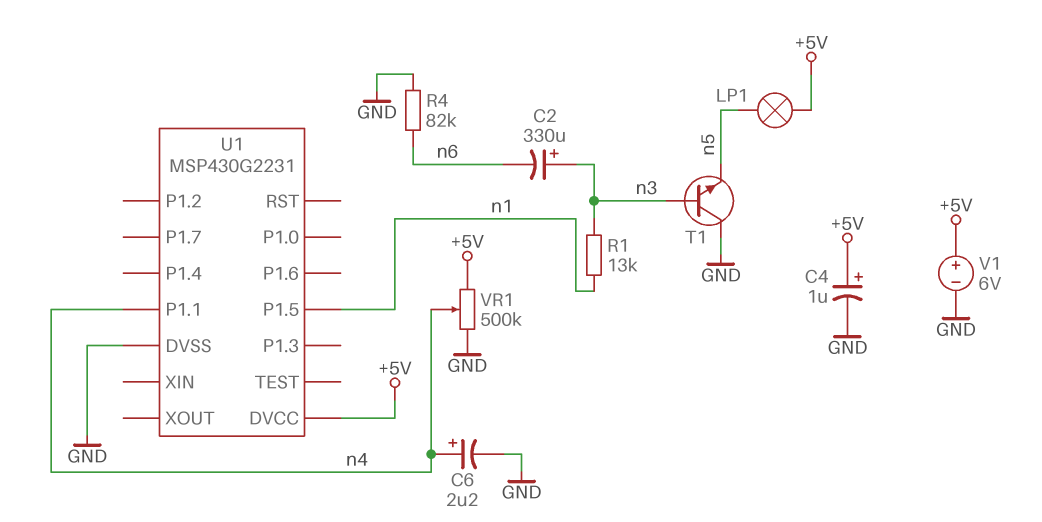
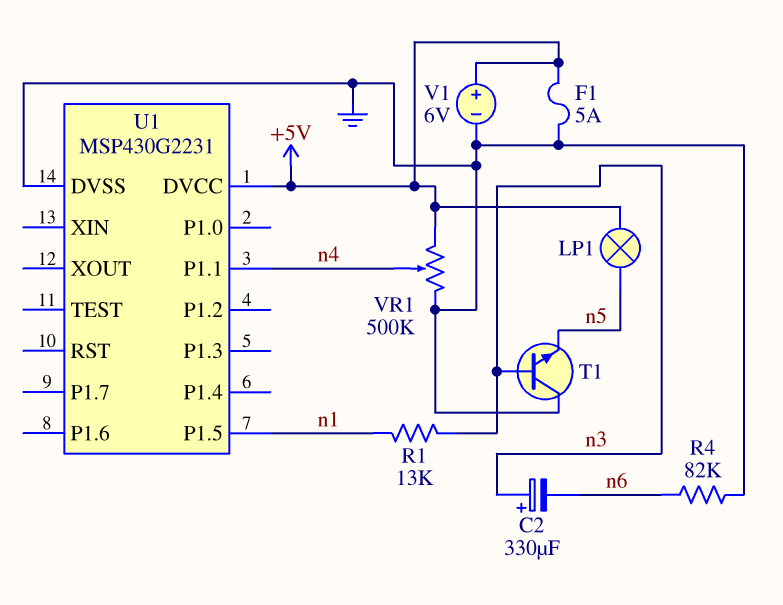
C4: 1uF (plus +5V, minus GND) -> none
C6: 2.2uF (plus n4, minus GND) -> none
F1: none -> 5A (+5V, GND)

